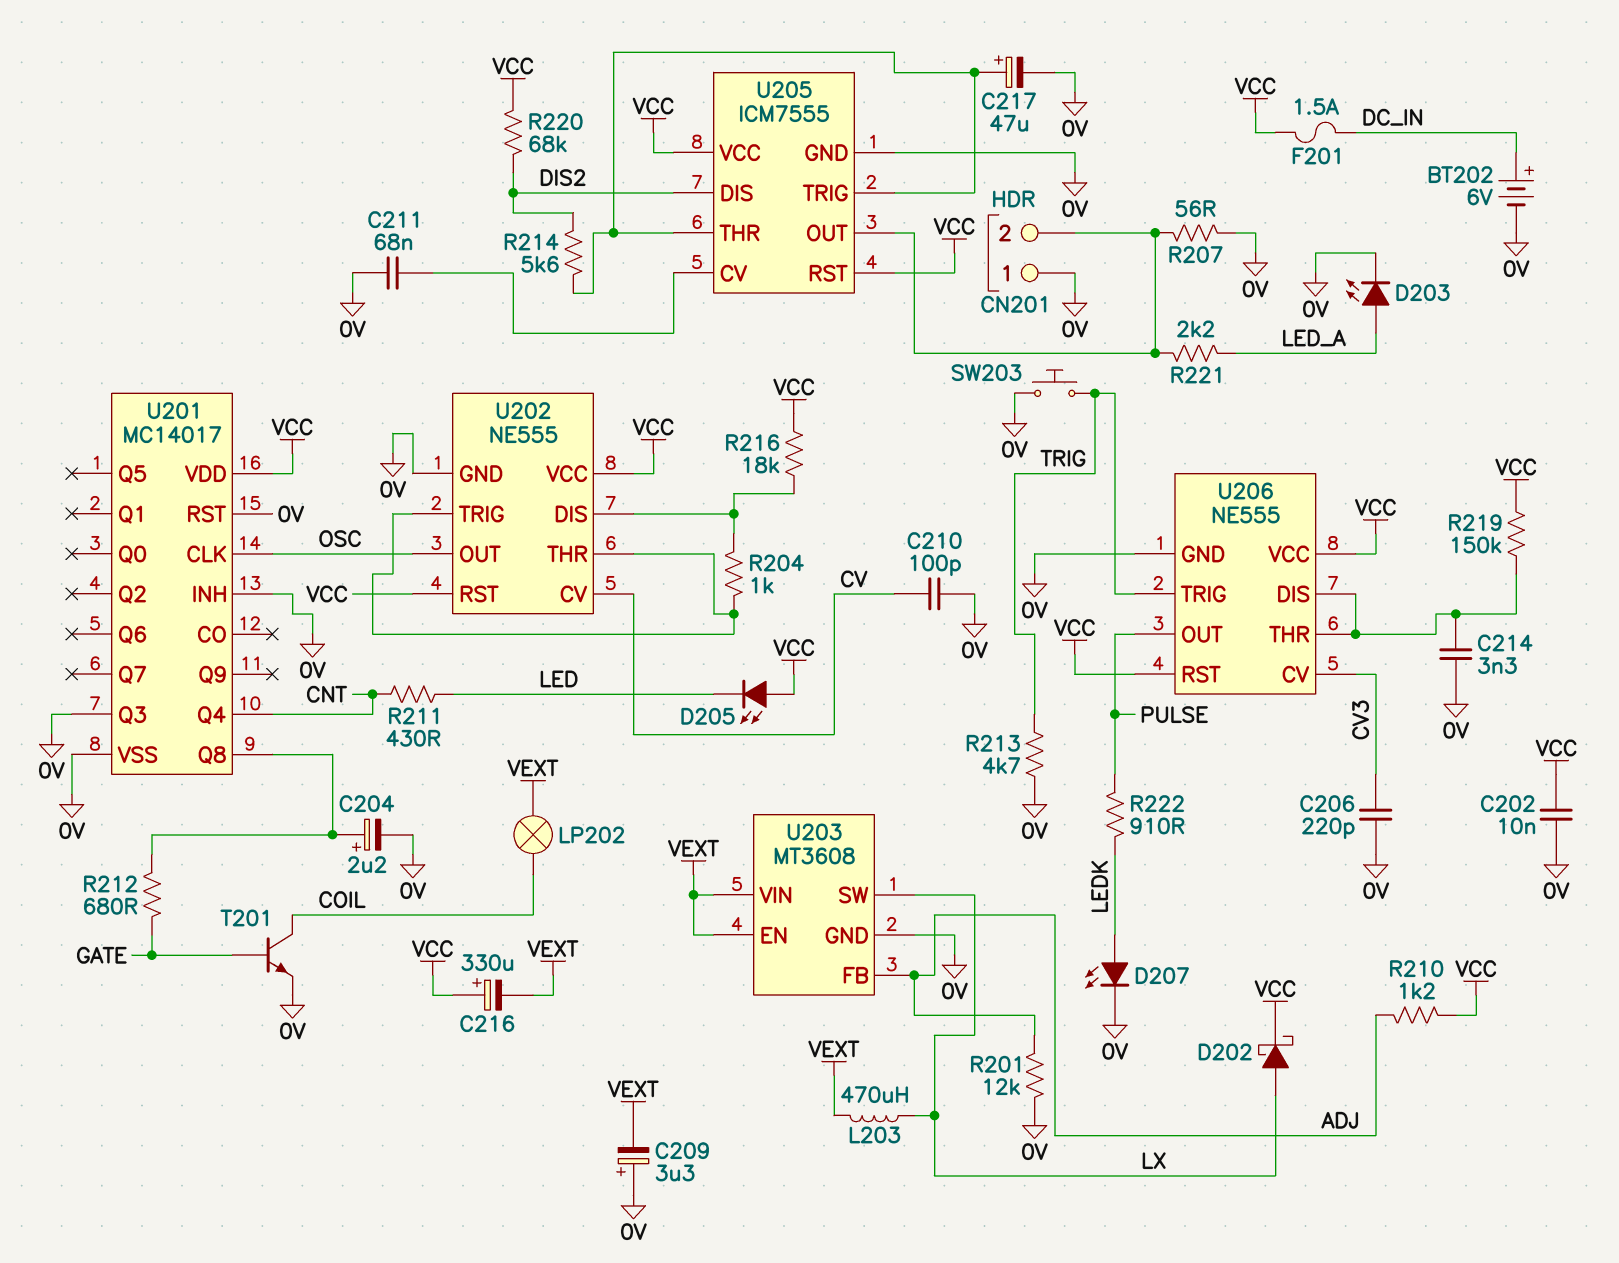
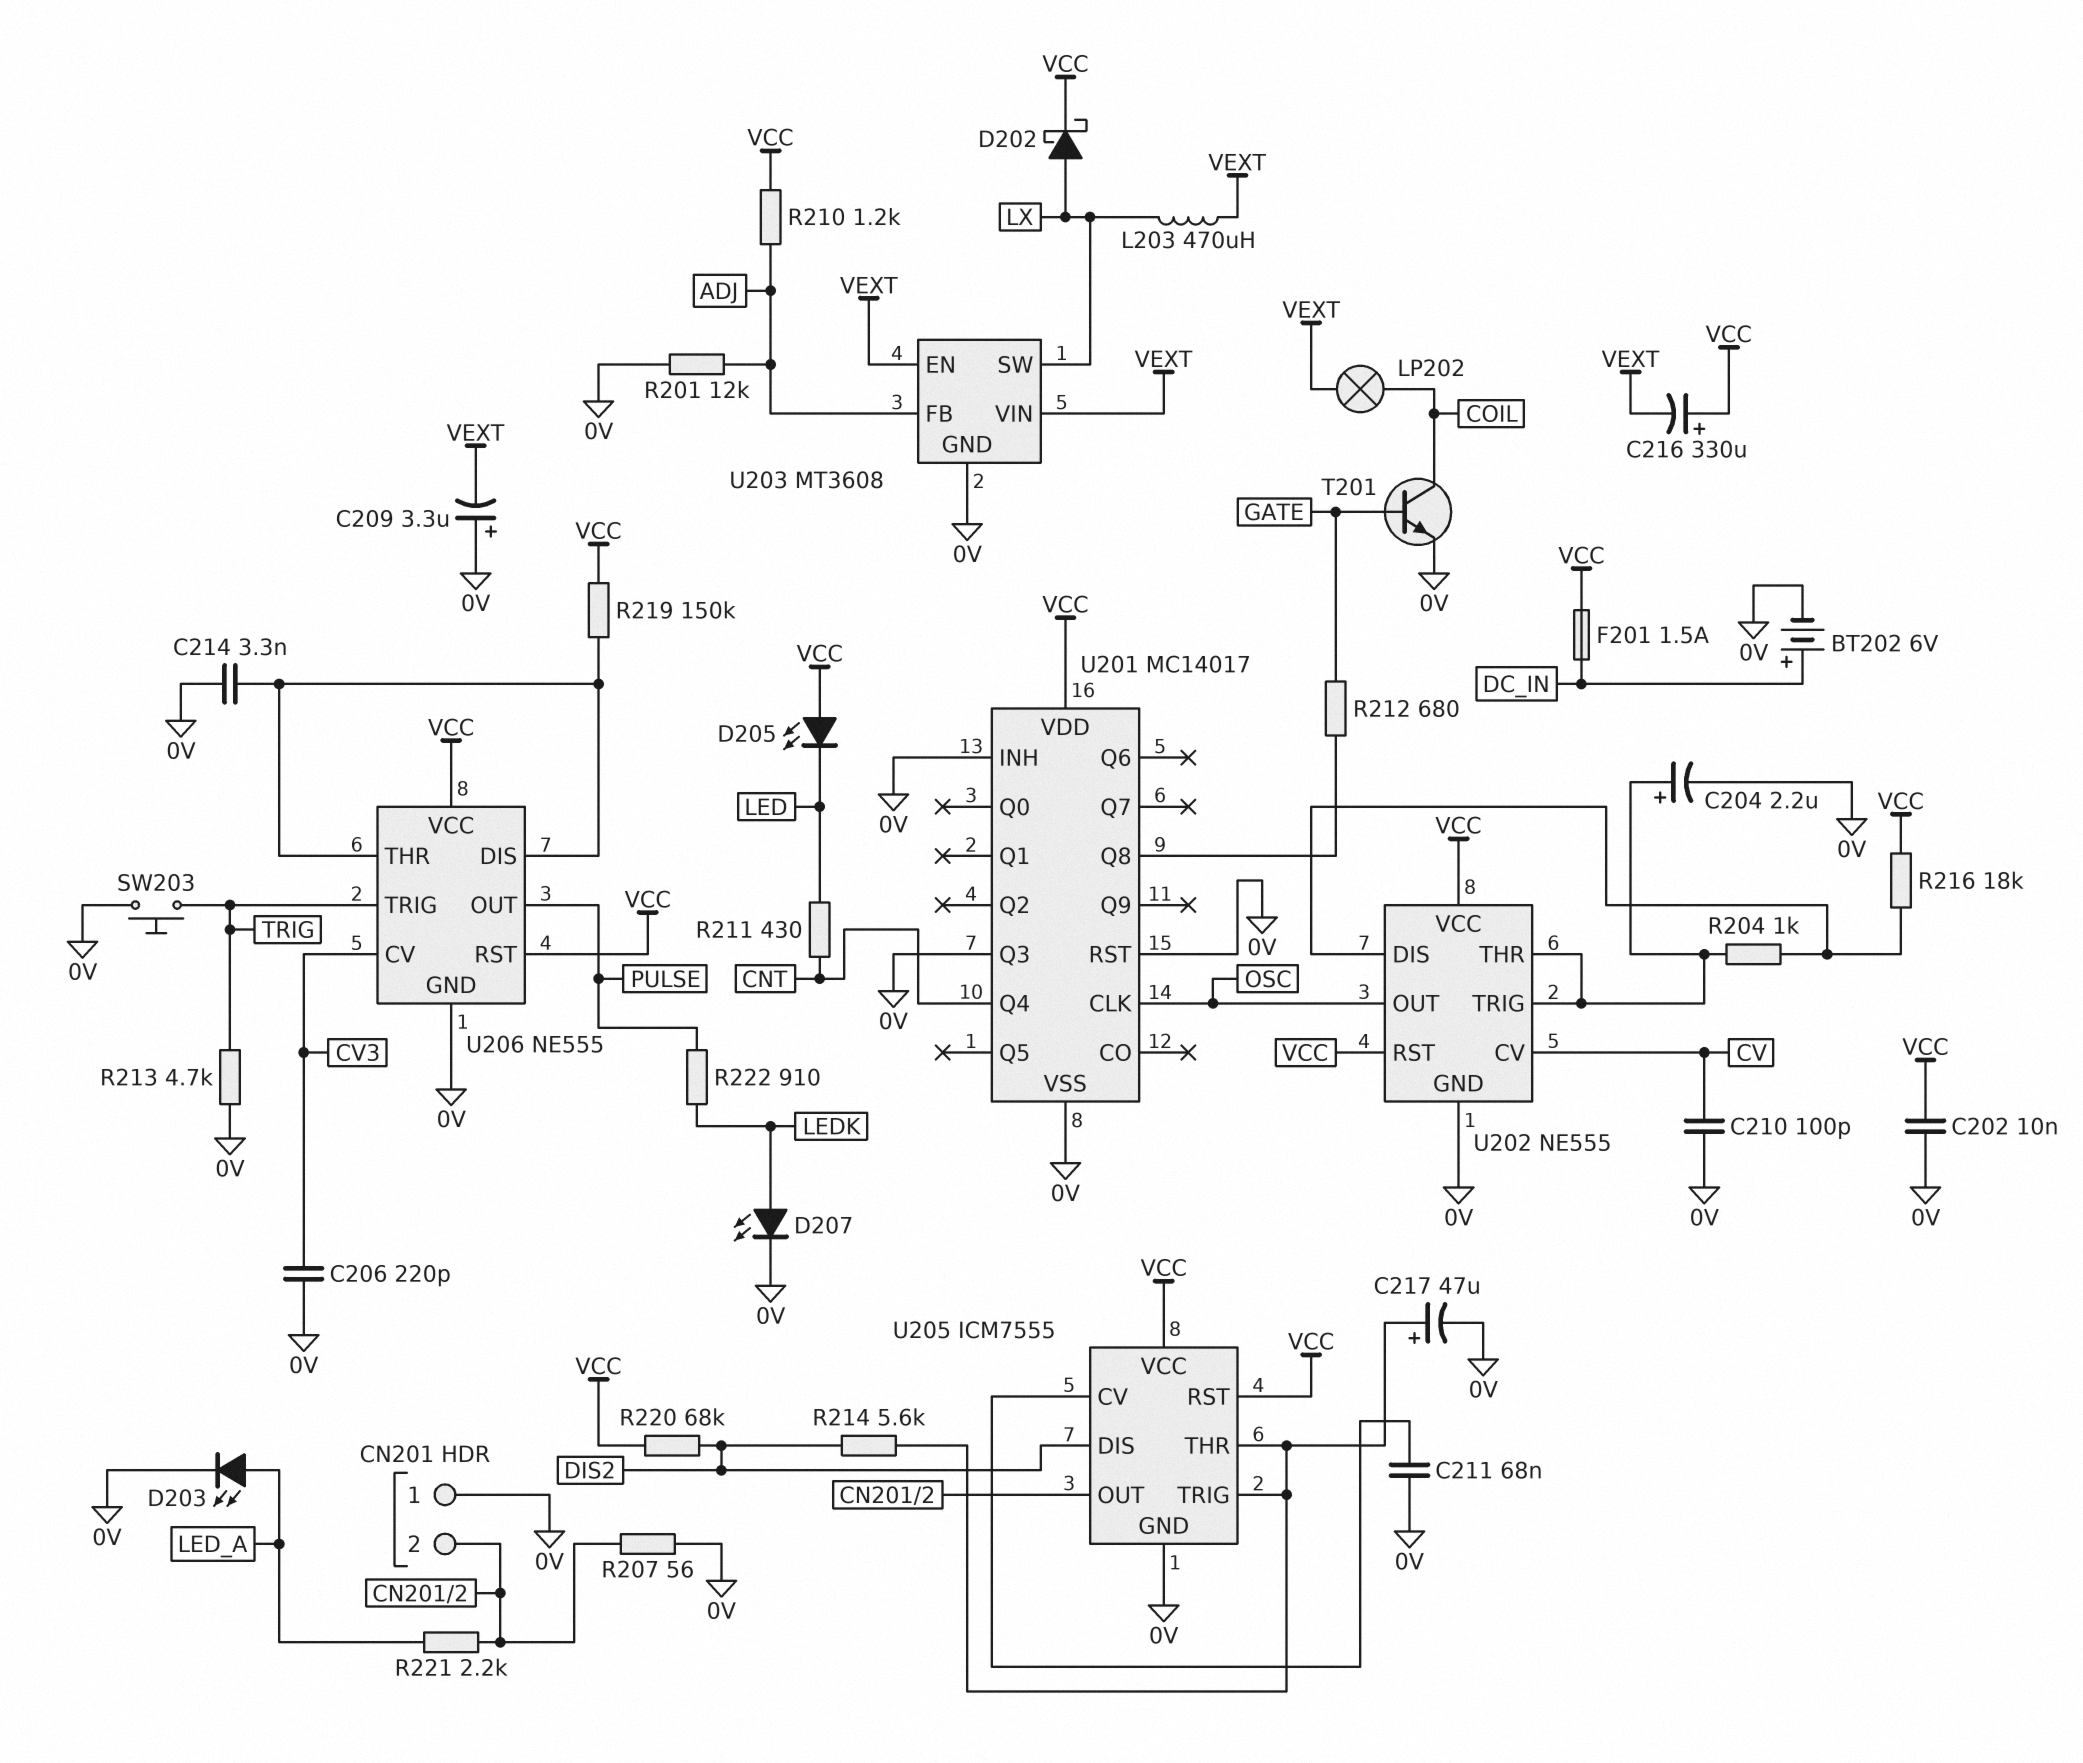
C204: 2.2uF (plus U201/Q8, minus 0V) -> 2.2uF (plus U202/THR, minus 0V)

